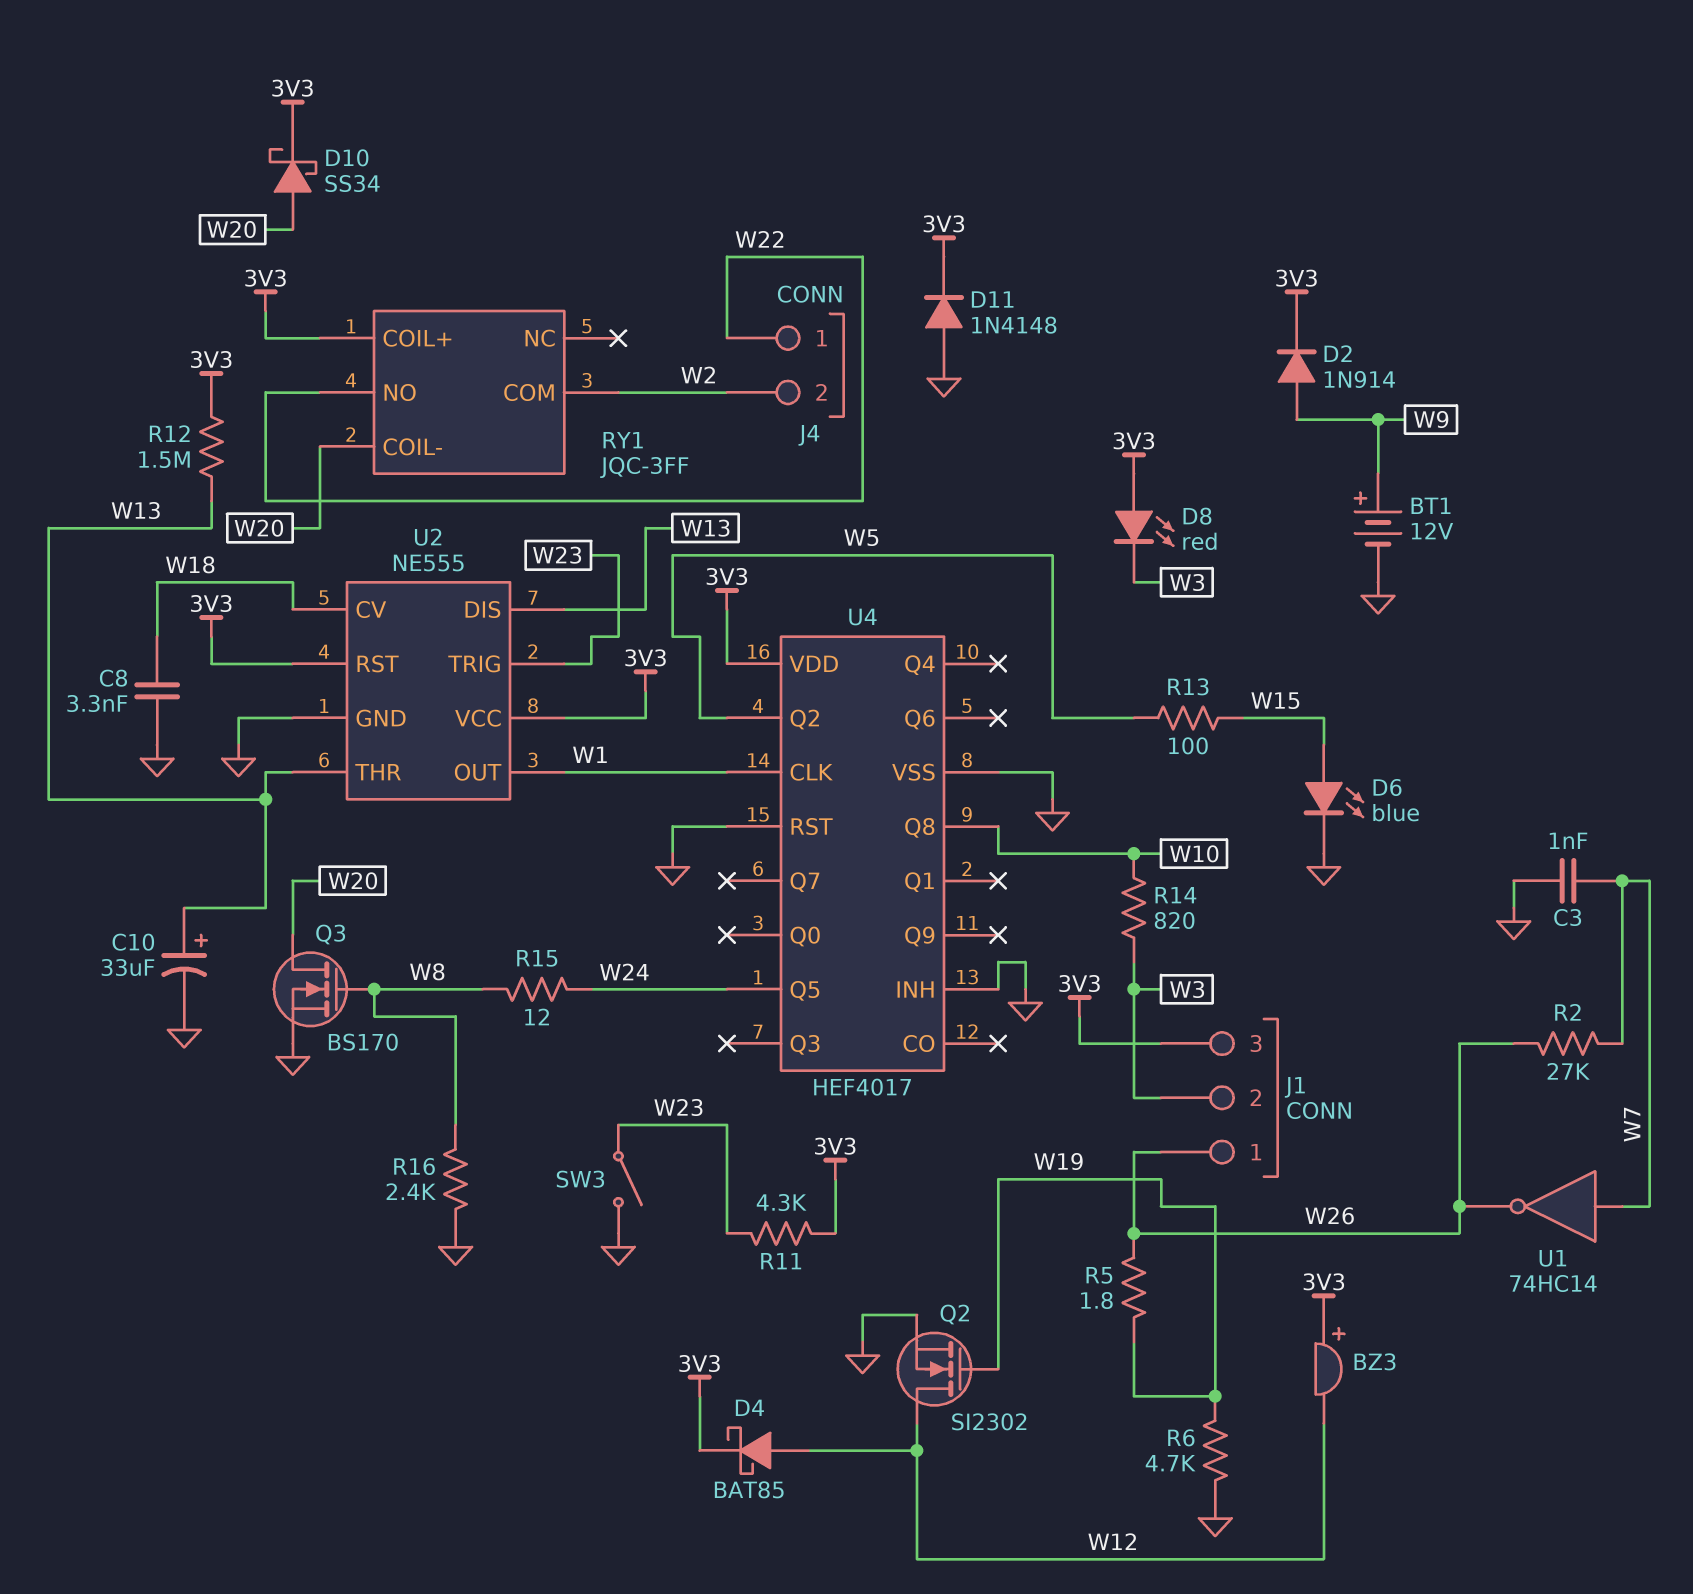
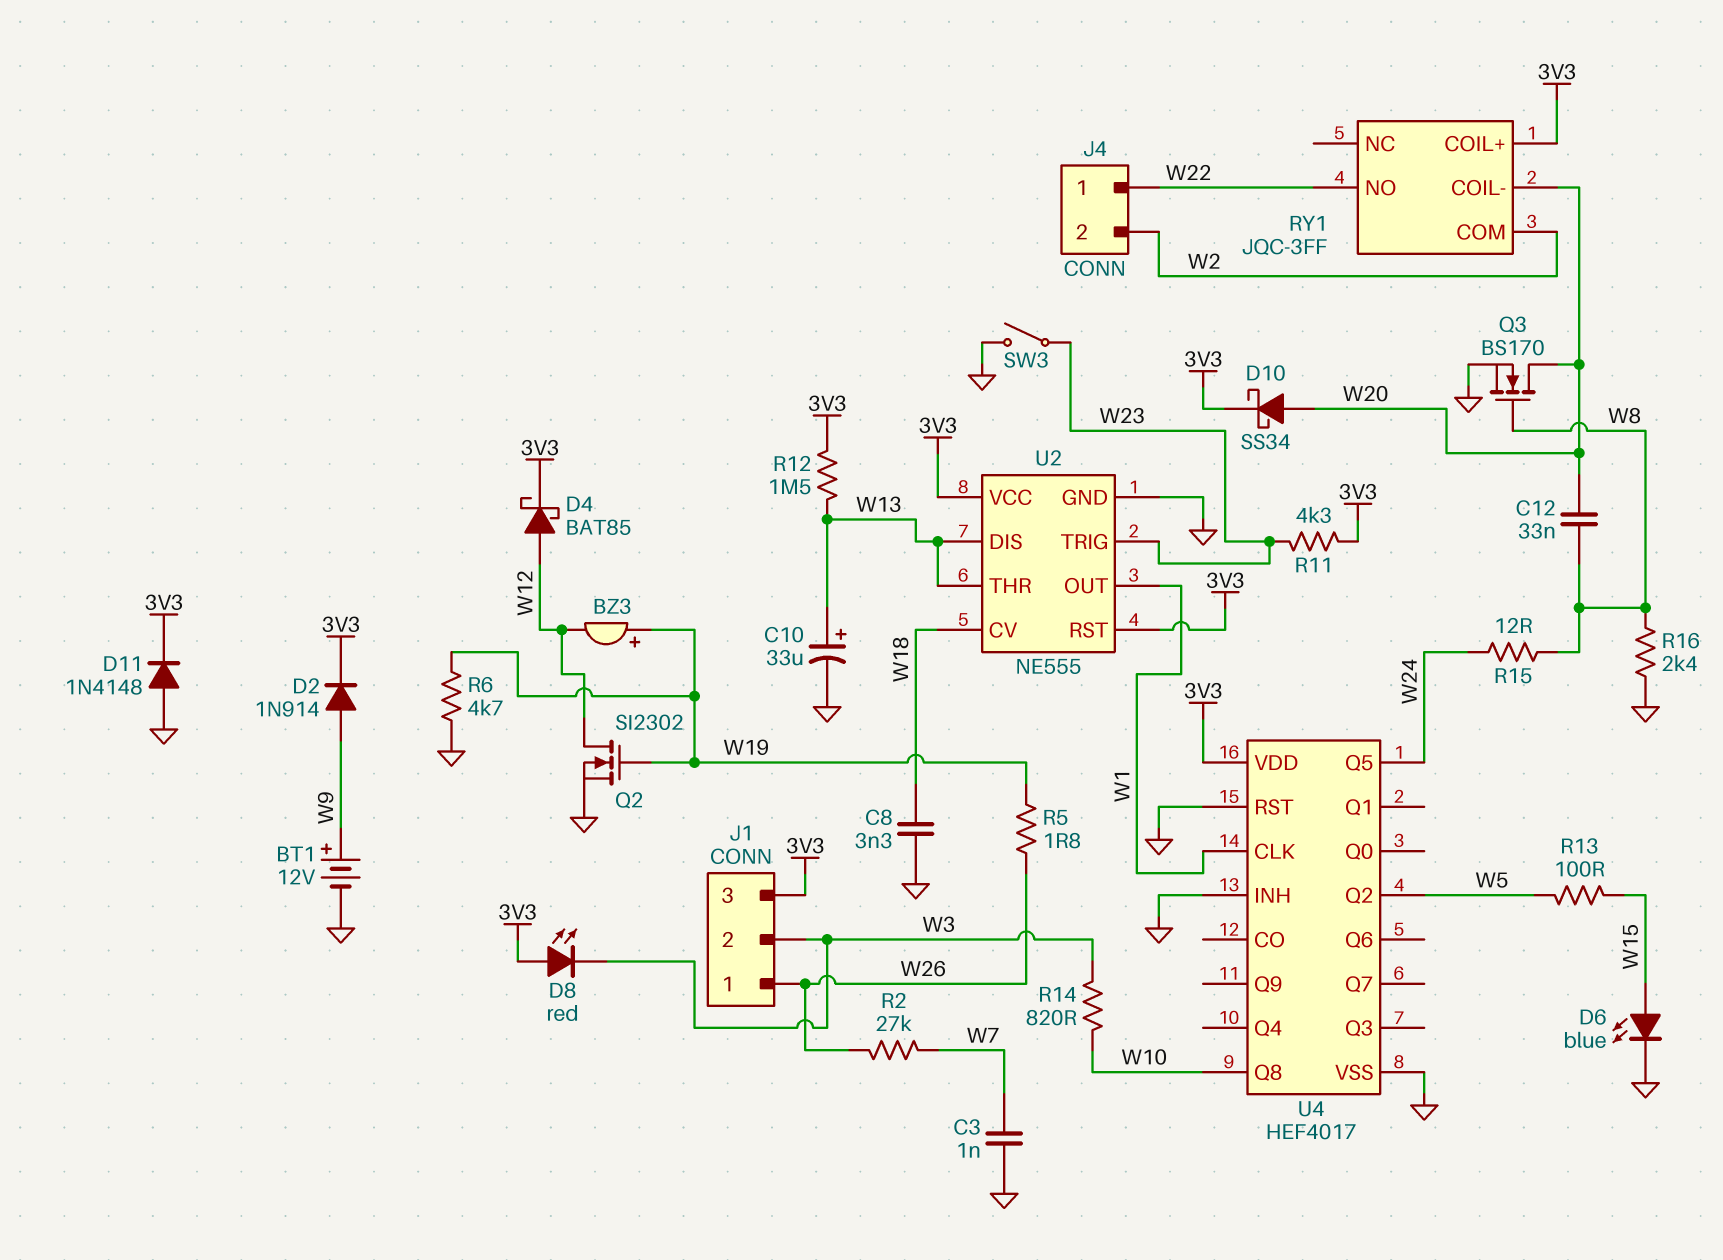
BZ3: buzzer (plus 3V3, minus W12) -> buzzer (plus W19, minus W12)
C12: none -> 33nF (W8, W20)
U1: NOT 74HC14 (in W7, out W26) -> none

